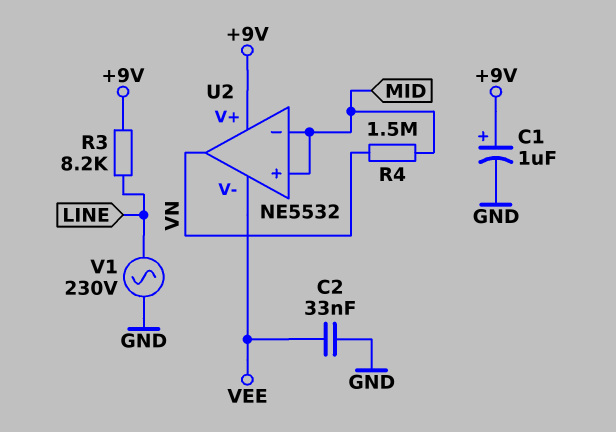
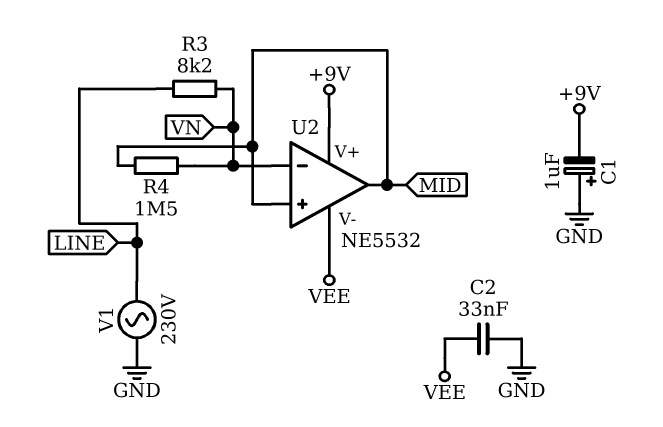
C1: 1uF (plus +9V, minus GND) -> 1uF (plus GND, minus +9V)
R3: 8.2k (+9V, LINE) -> 8.2k (LINE, VN)
U2 pin in-: MID -> VN
U2 pin out: VN -> MID

